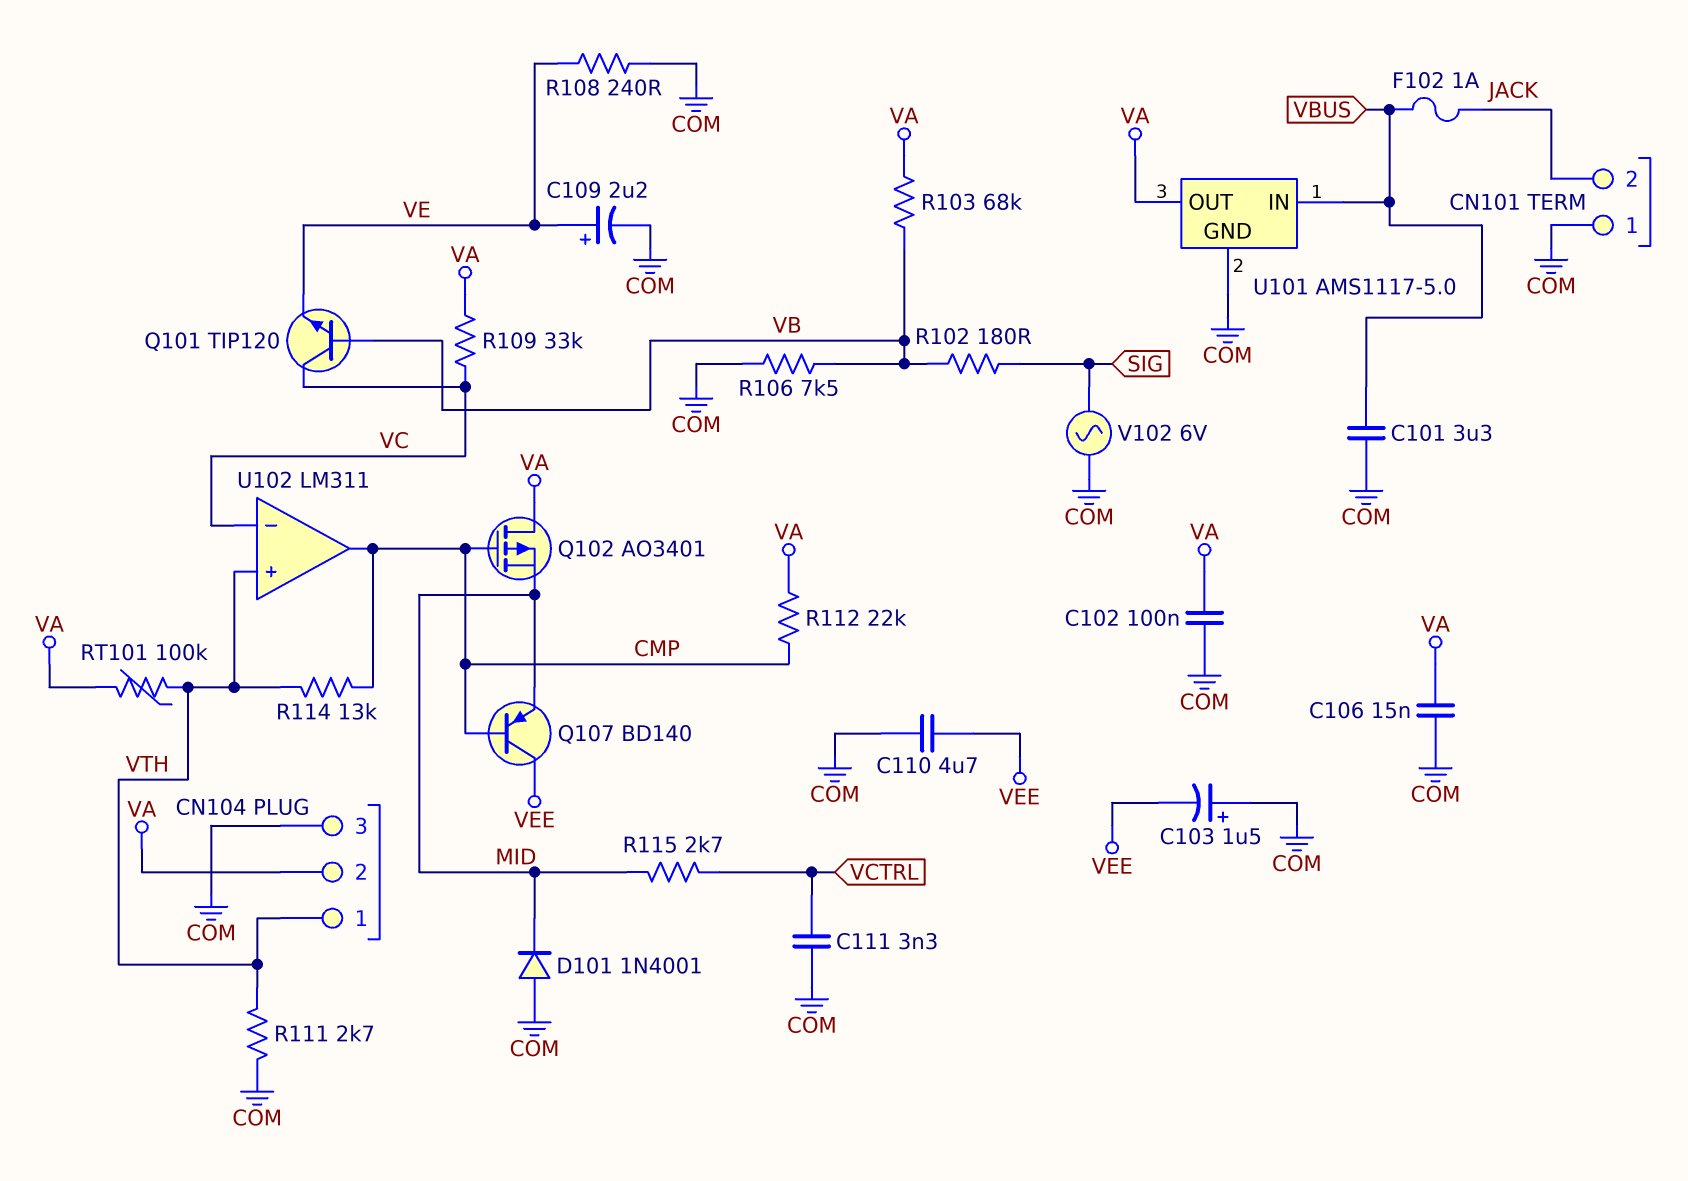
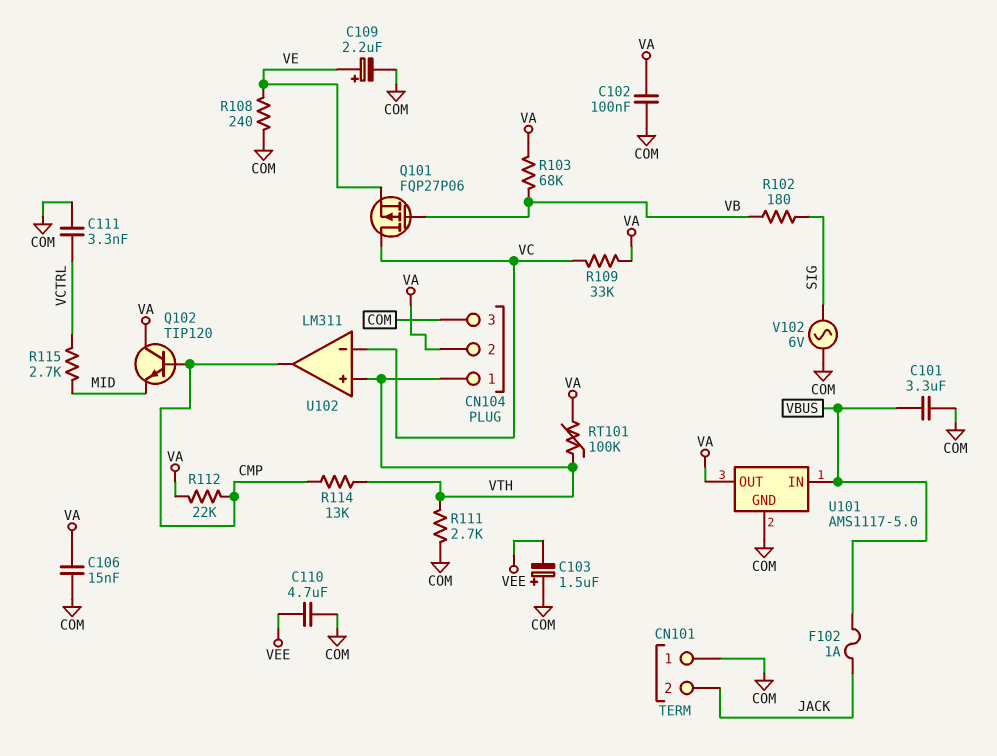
D101: diode 1N4001 (A COM, K MID) -> none
Q101: NPN TIP120 (B VB, C VC, E VE) -> PMOS FQP27P06 (G VB, D VC, S VE)
Q102: PMOS AO3401 (G CMP, D VA, S MID) -> NPN TIP120 (B CMP, C VA, E MID)
Q107: PNP BD140 (B CMP, C VEE, E MID) -> none
R106: 7.5k (COM, VB) -> none

